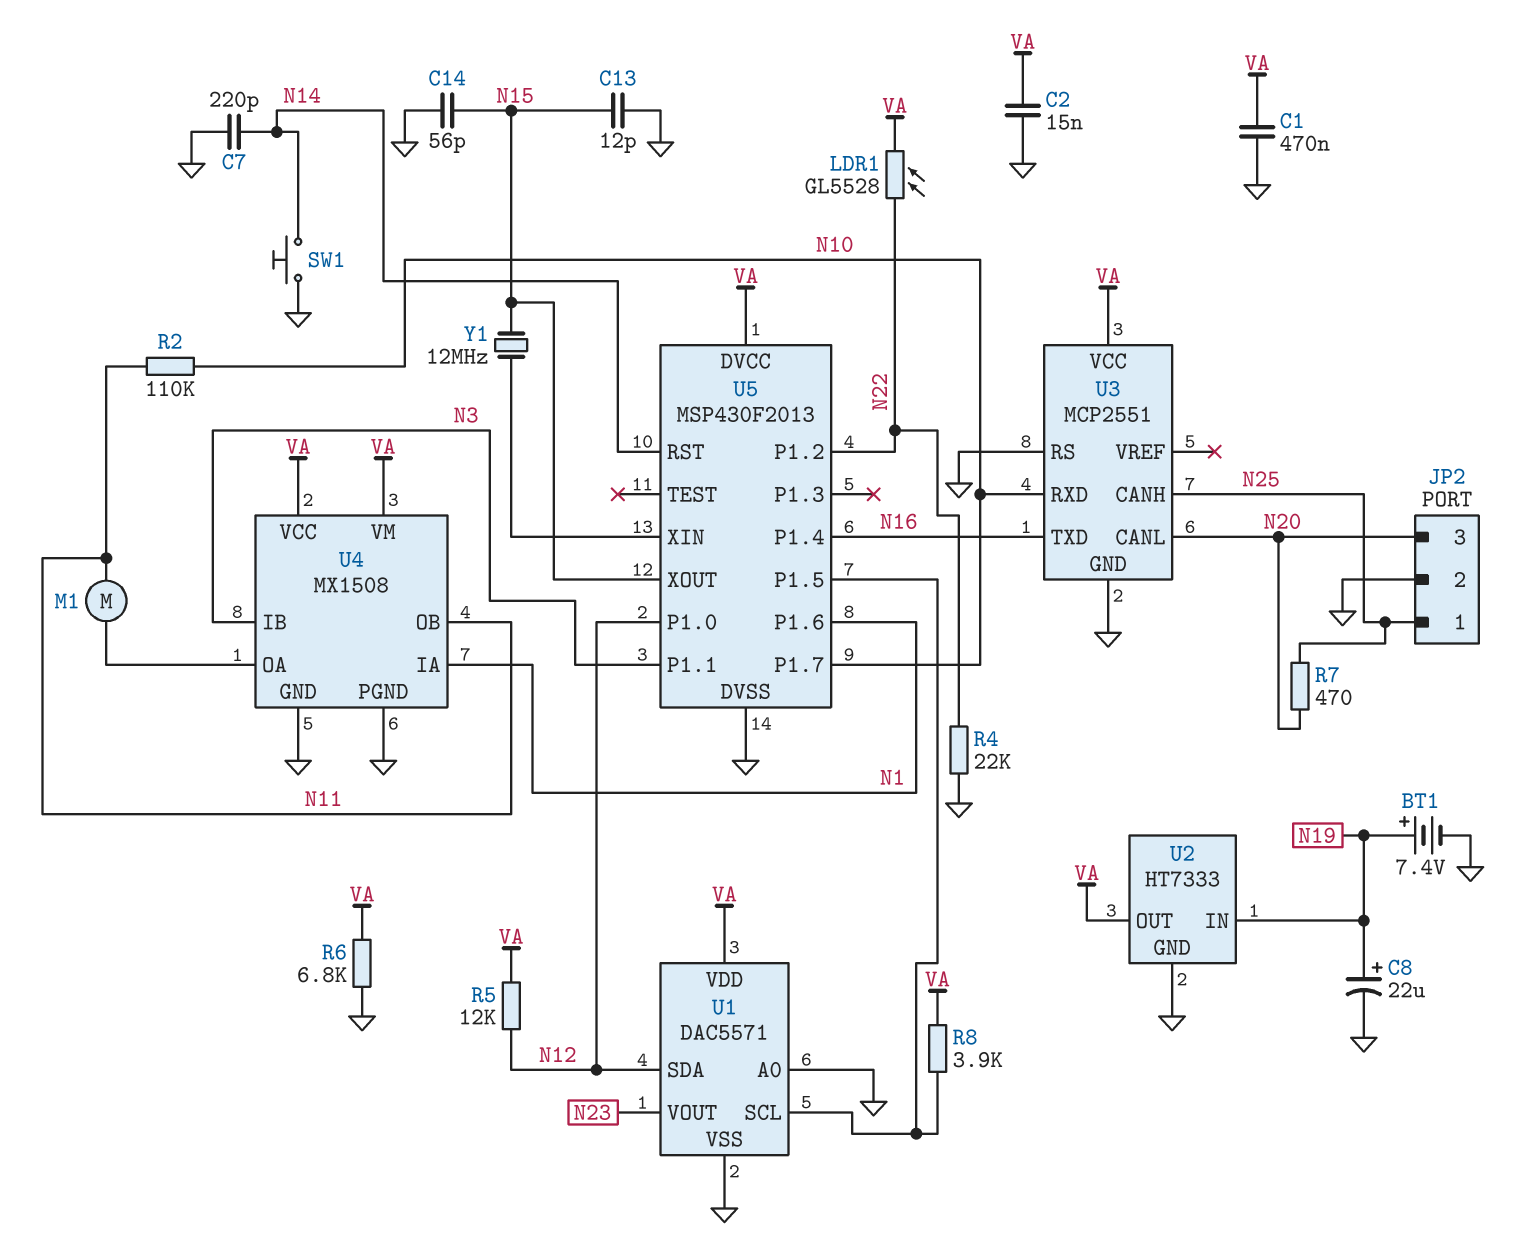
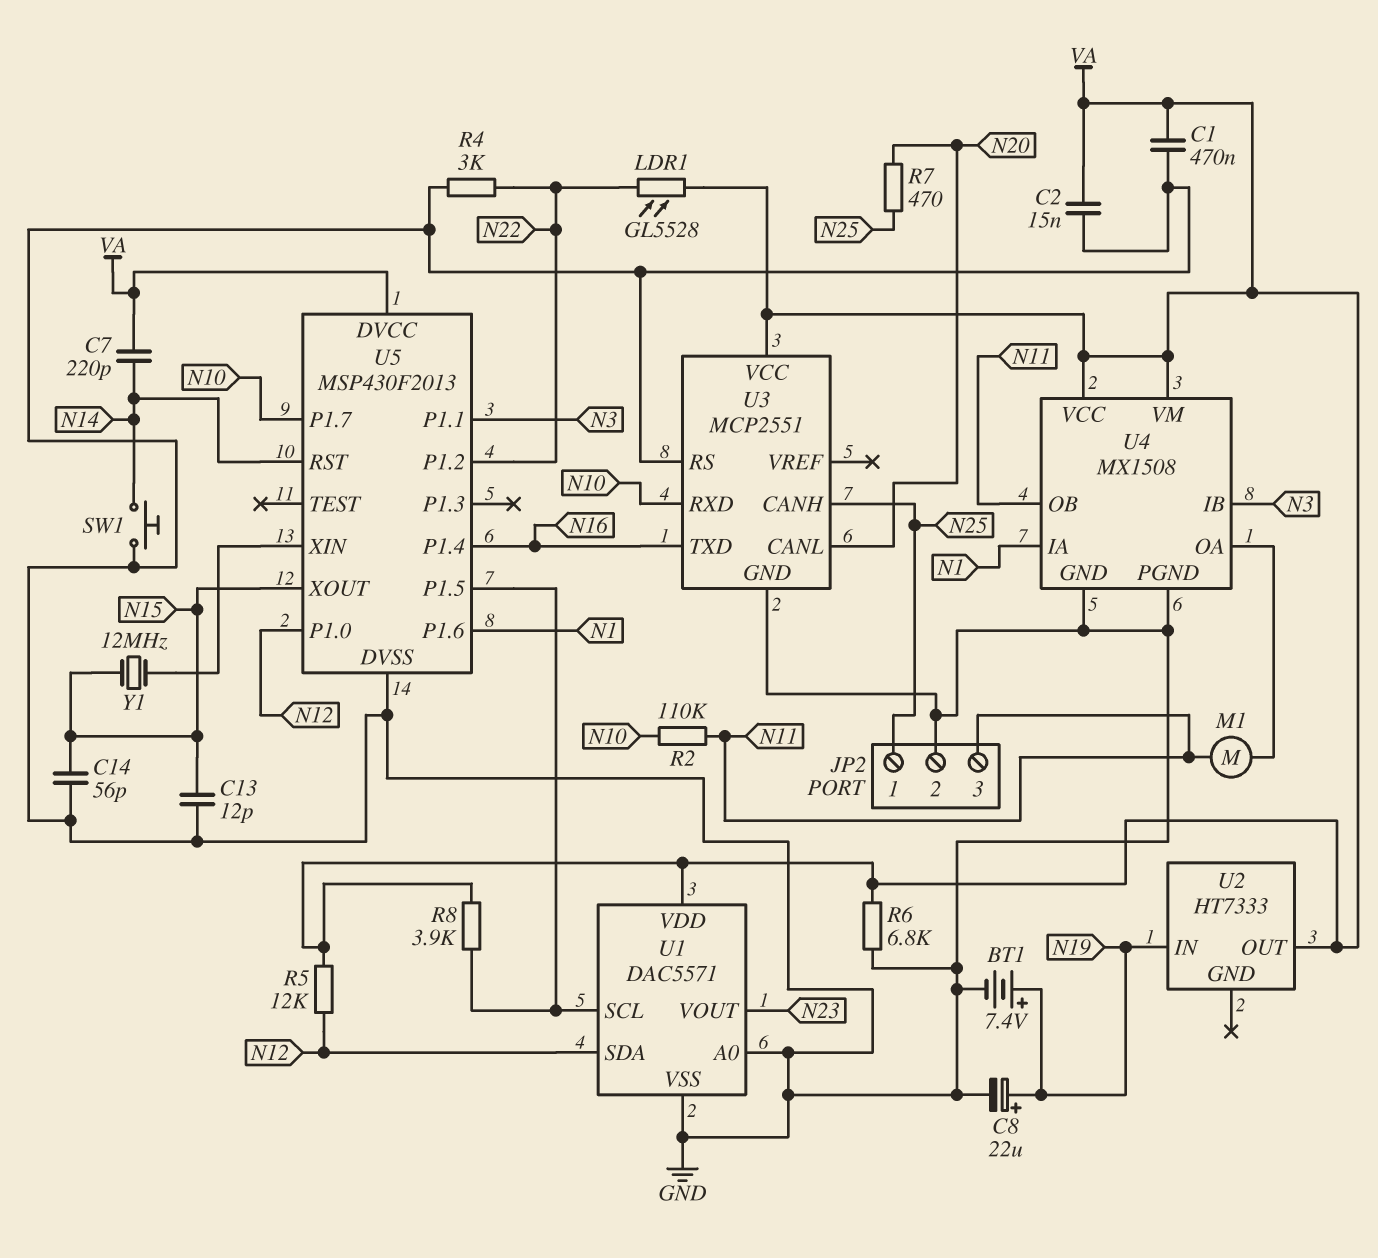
C7: 220pF (GND, N14) -> 220pF (N14, VA)
JP2 pin 3: N20 -> N11
R4: 22k (GND, N22) -> 3k (GND, N22)
U2 pin GND: GND -> none

